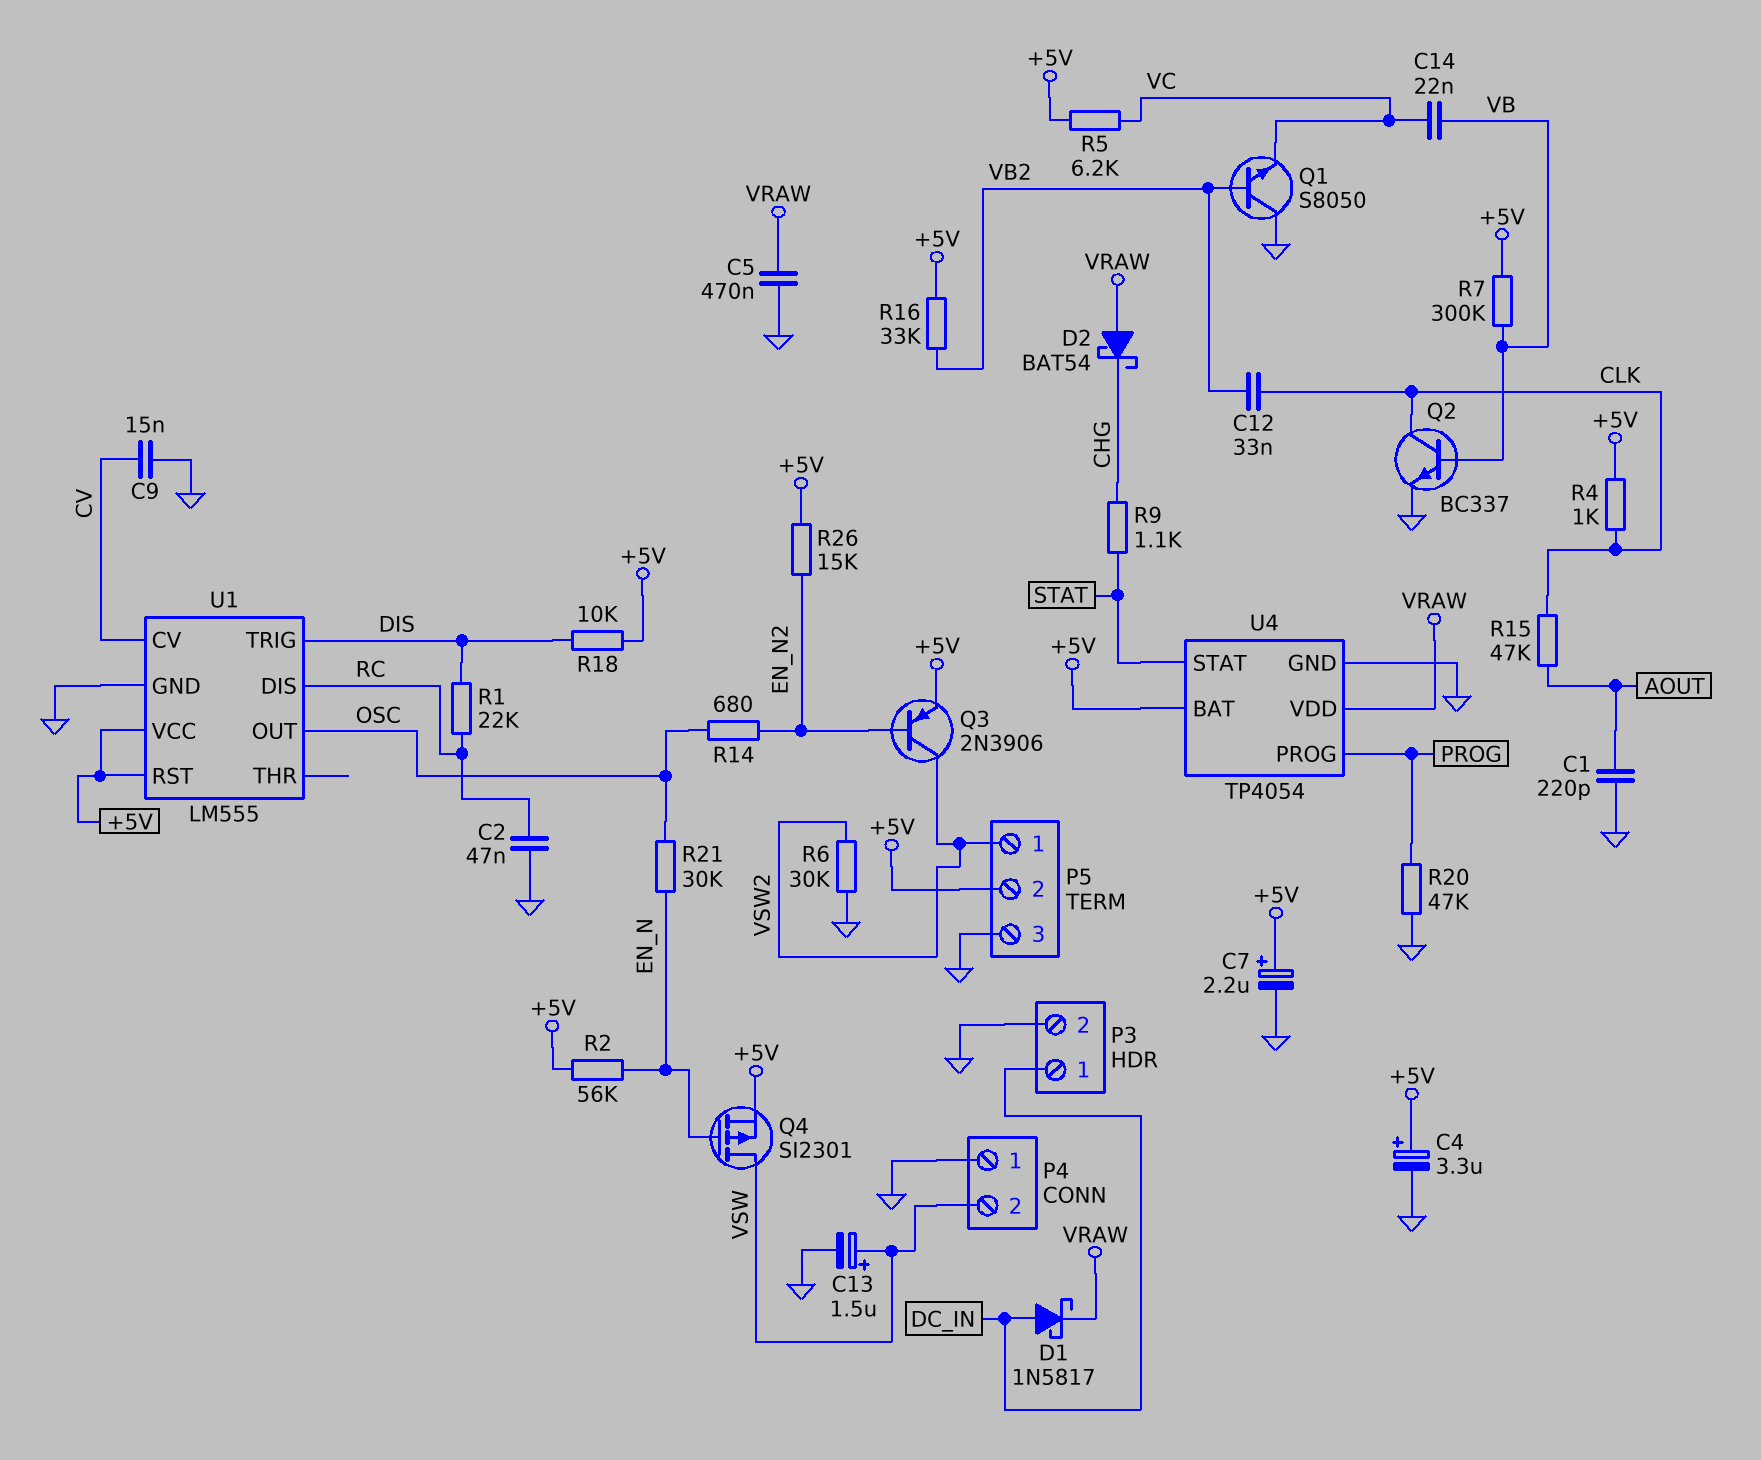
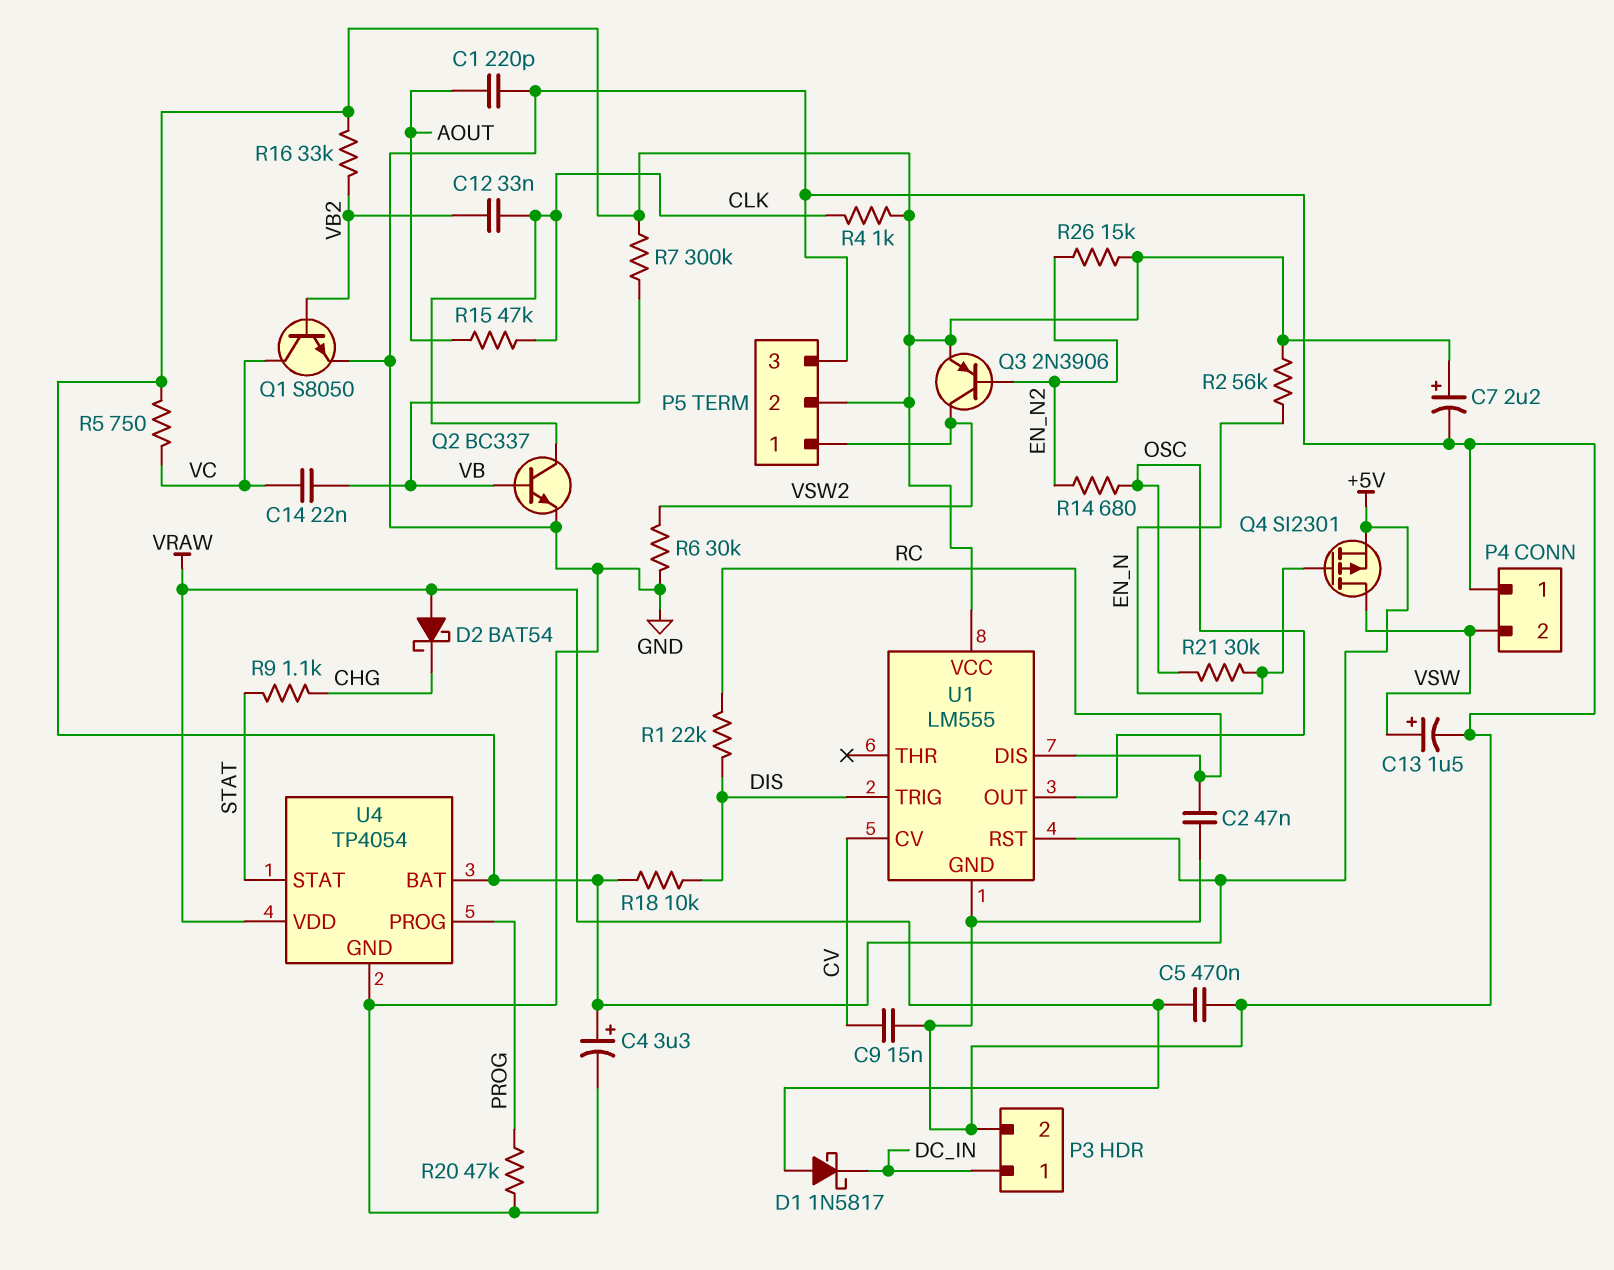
D1: schottky 1N5817 (A DC_IN, K VRAW) -> schottky 1N5817 (A VRAW, K DC_IN)
Q1: NPN S8050 (B VB2, C GND, E VC) -> NPN S8050 (B VB2, C VC, E GND)
R5: 6.2k (+5V, VC) -> 750 (+5V, VC)

